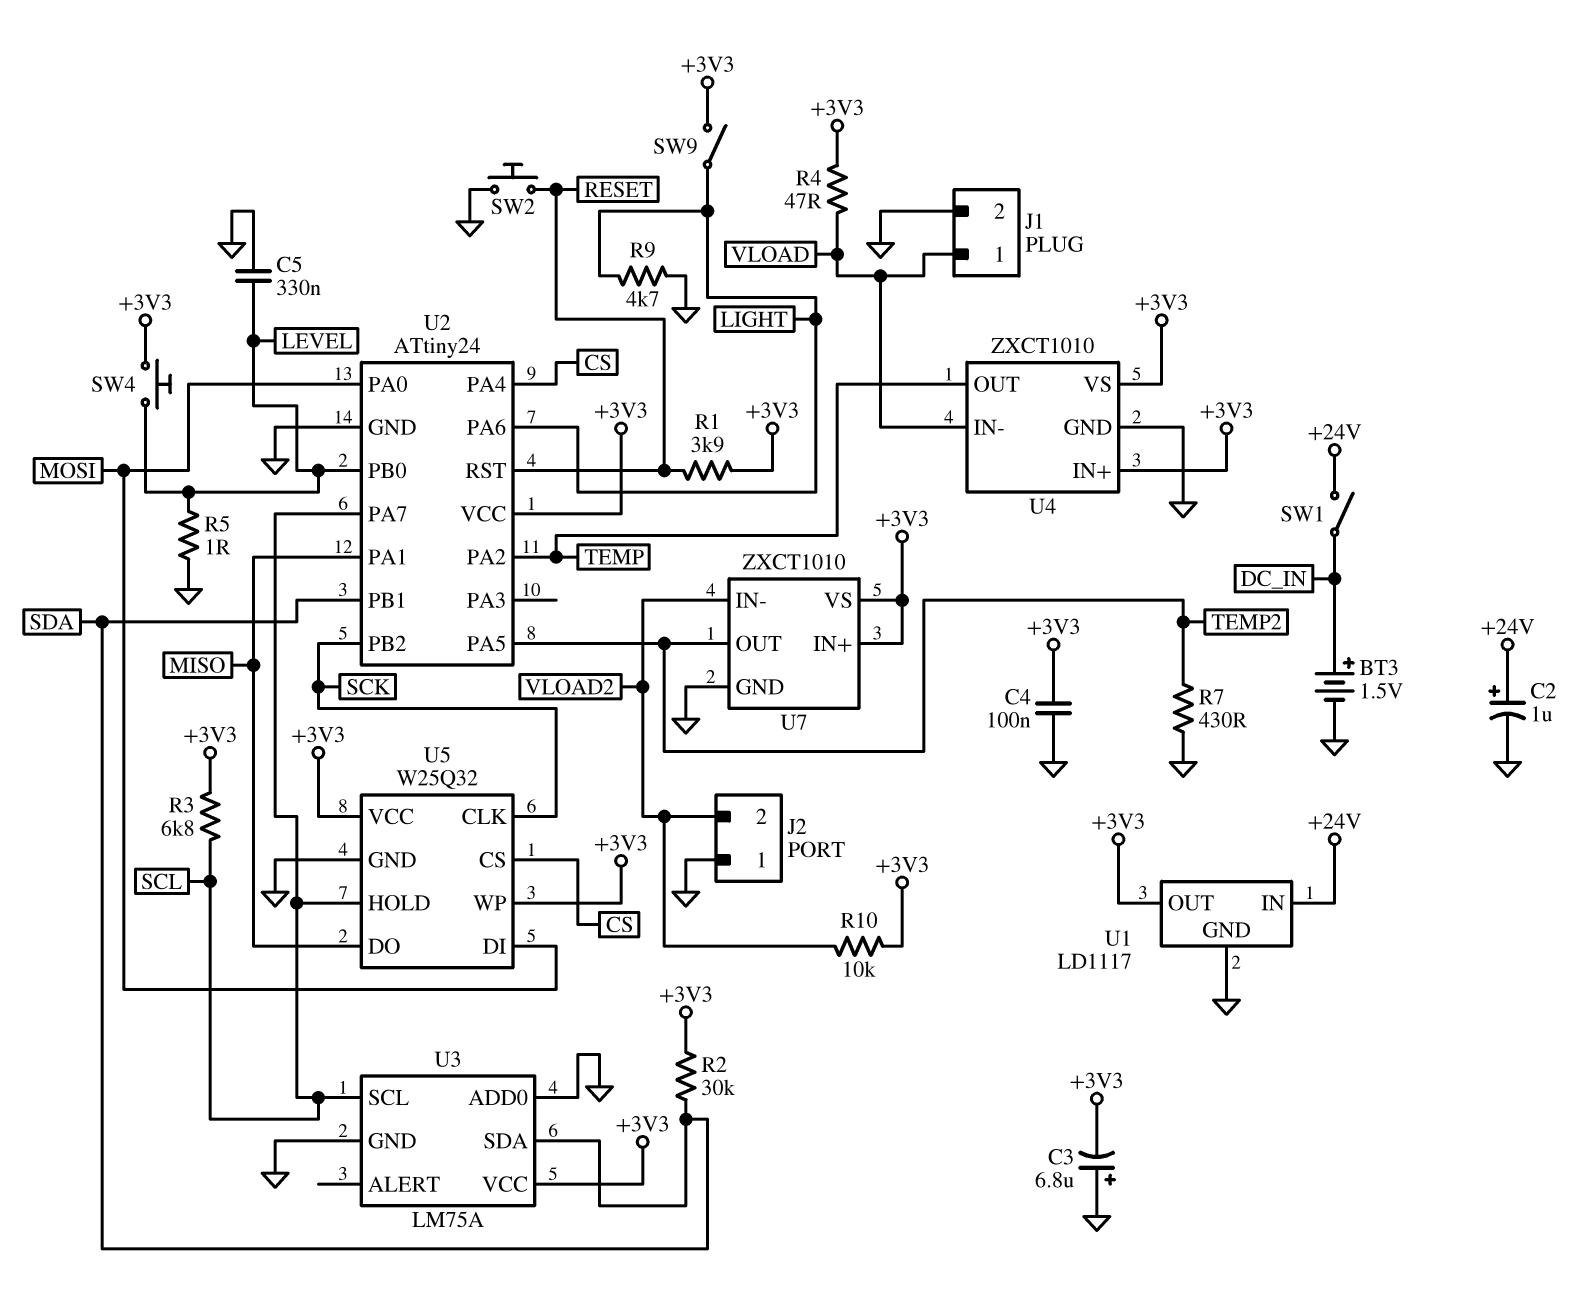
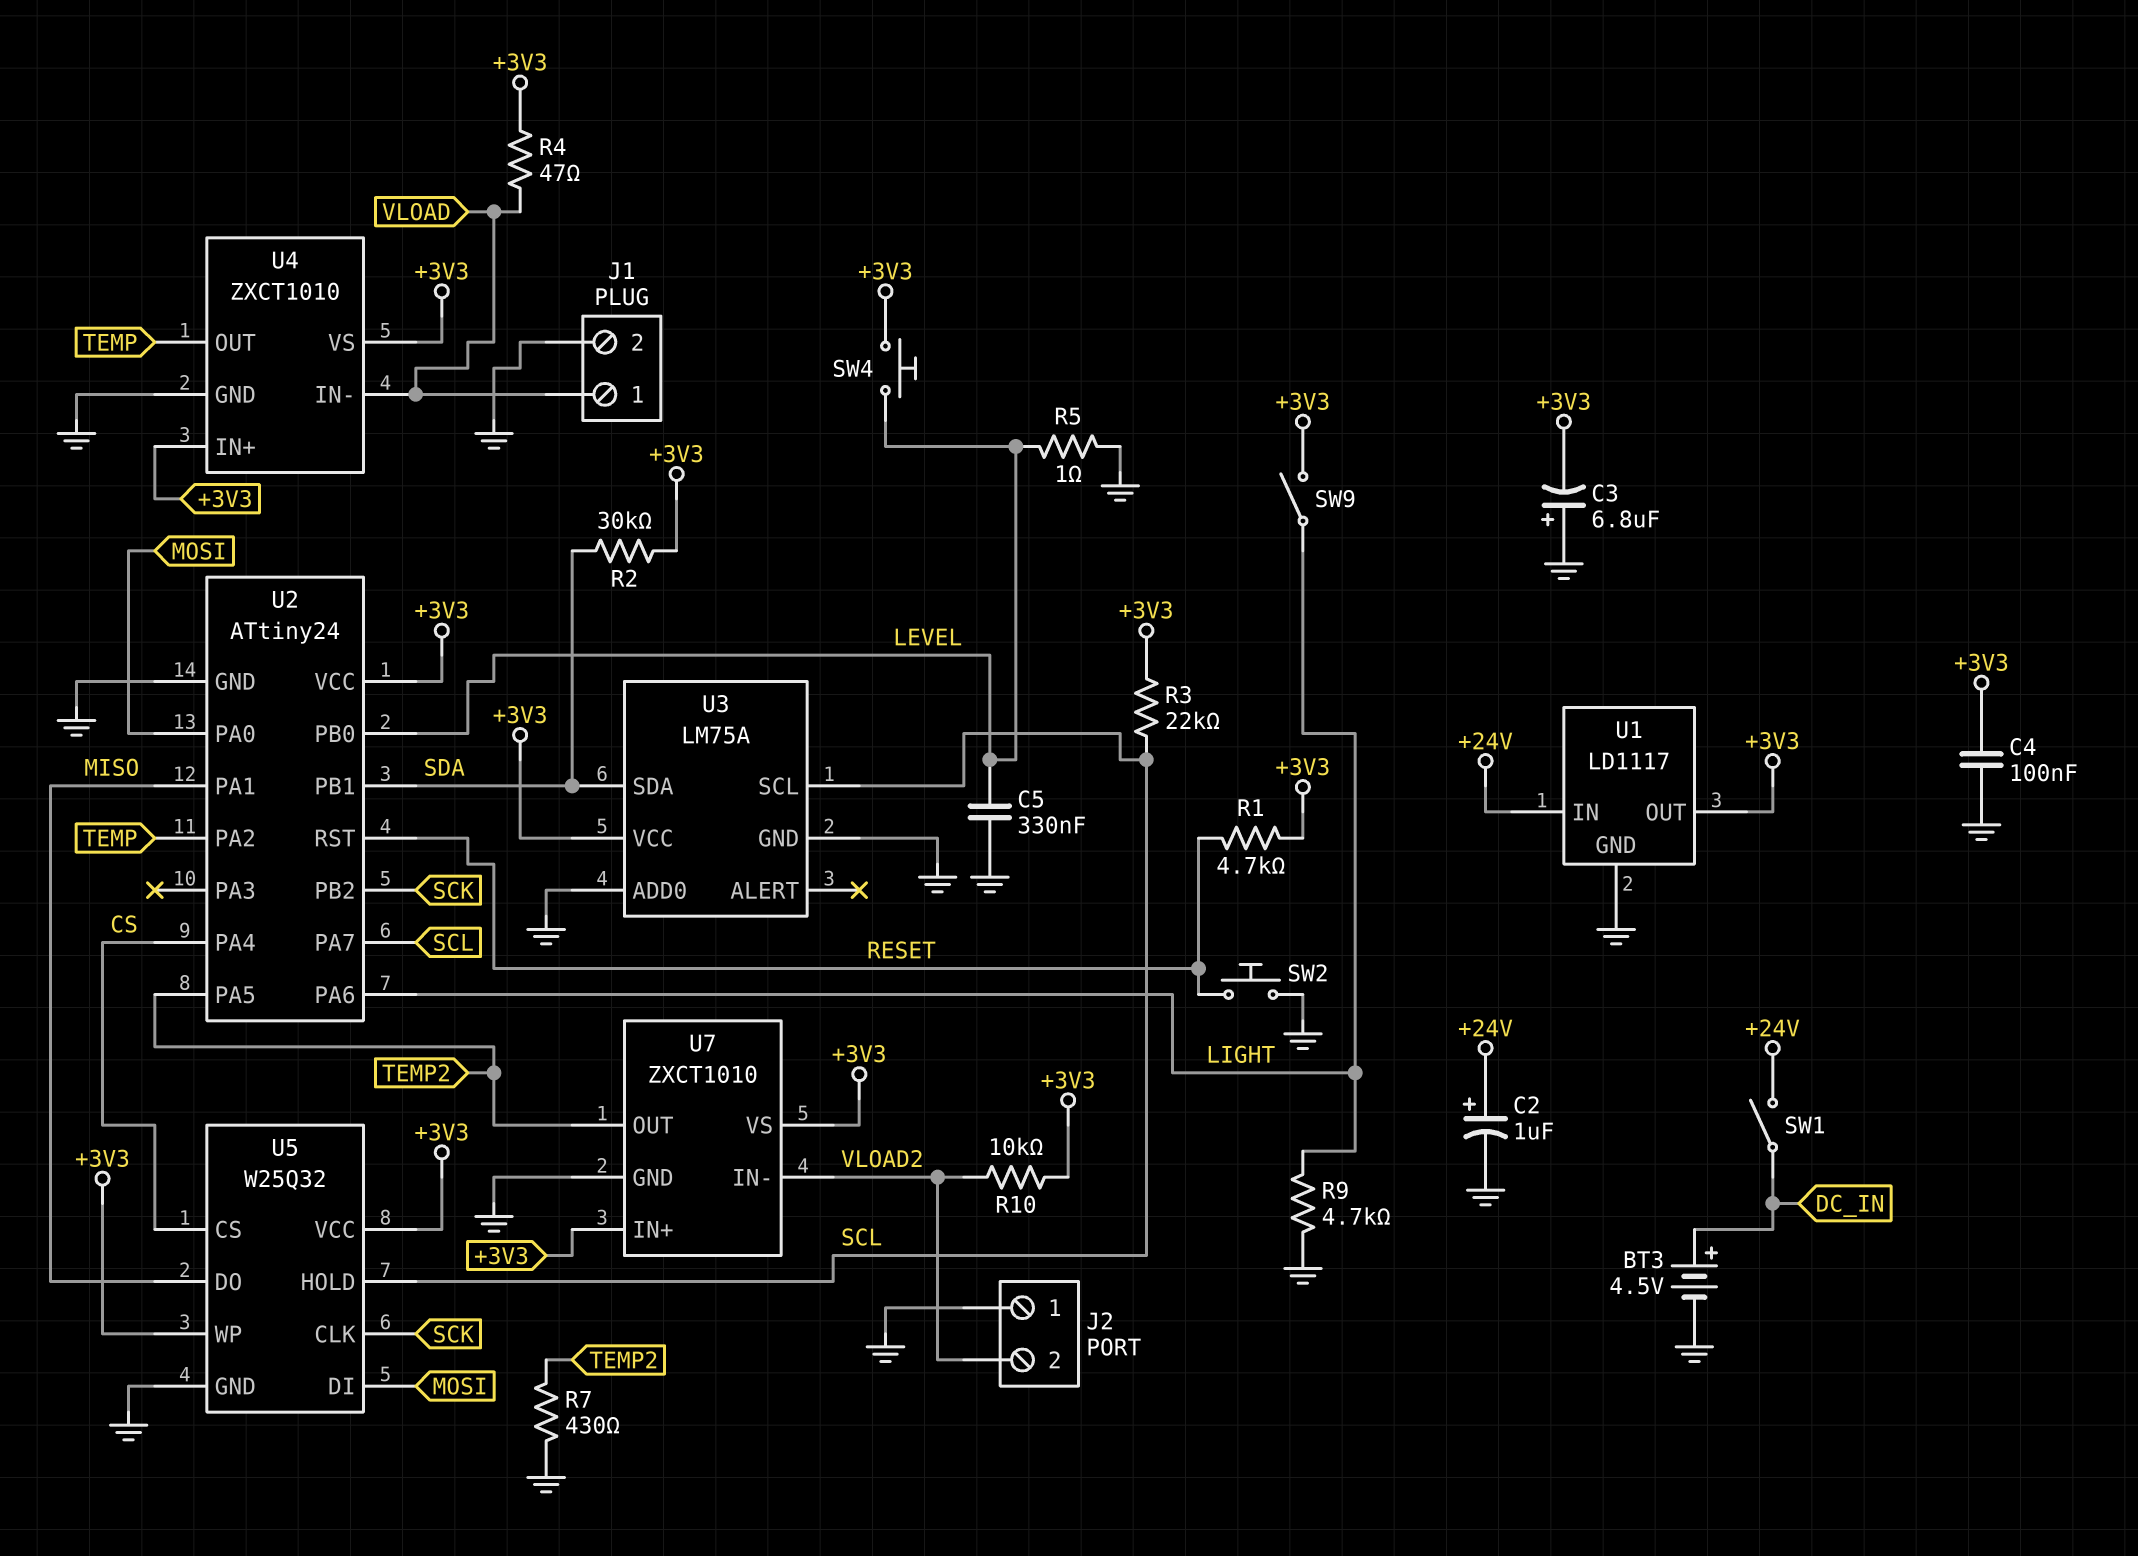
BT3: 1.5V (plus DC_IN, minus GND) -> 4.5V (plus DC_IN, minus GND)
R1: 3.9k (+3V3, RESET) -> 4.7k (+3V3, RESET)
R3: 6.8k (+3V3, SCL) -> 22k (+3V3, SCL)

